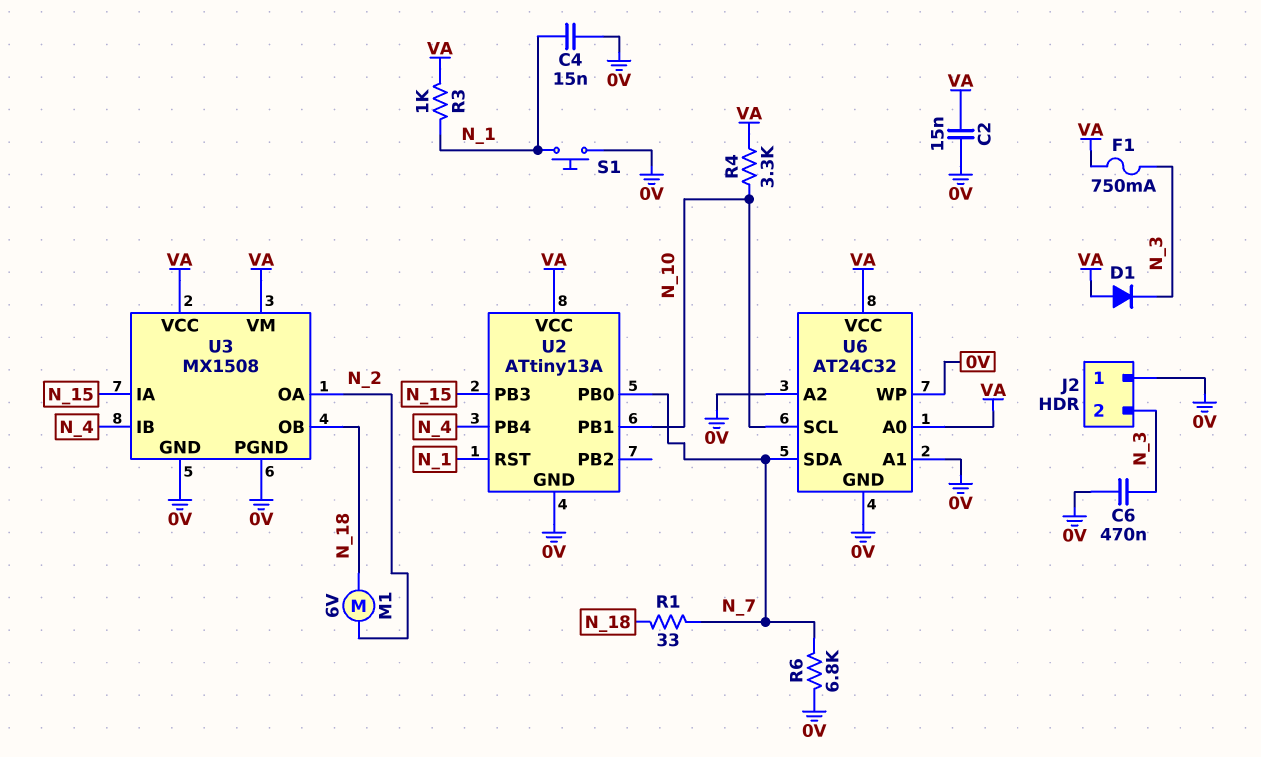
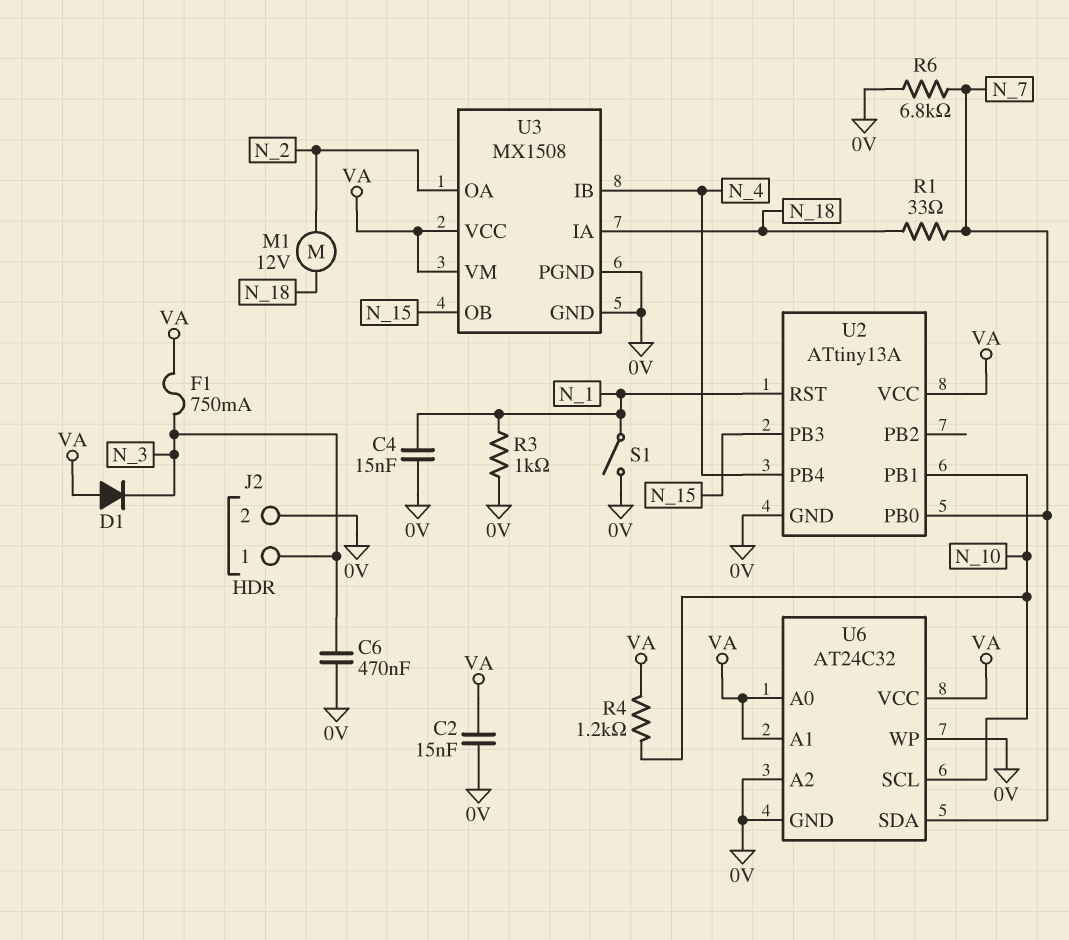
J2 pin 1: 0V -> N_3
J2 pin 2: N_3 -> 0V
M1: motor 6V (N_2, N_18) -> motor 12V (N_2, N_18)
R3: 1k (N_1, VA) -> 1k (0V, N_1)
R4: 3.3k (N_10, VA) -> 1.2k (N_10, VA)
S1: button (0V, N_1) -> switch (0V, N_1)
U3 pin IA: N_15 -> N_18
U3 pin OB: N_18 -> N_15
U6 pin A1: 0V -> VA

